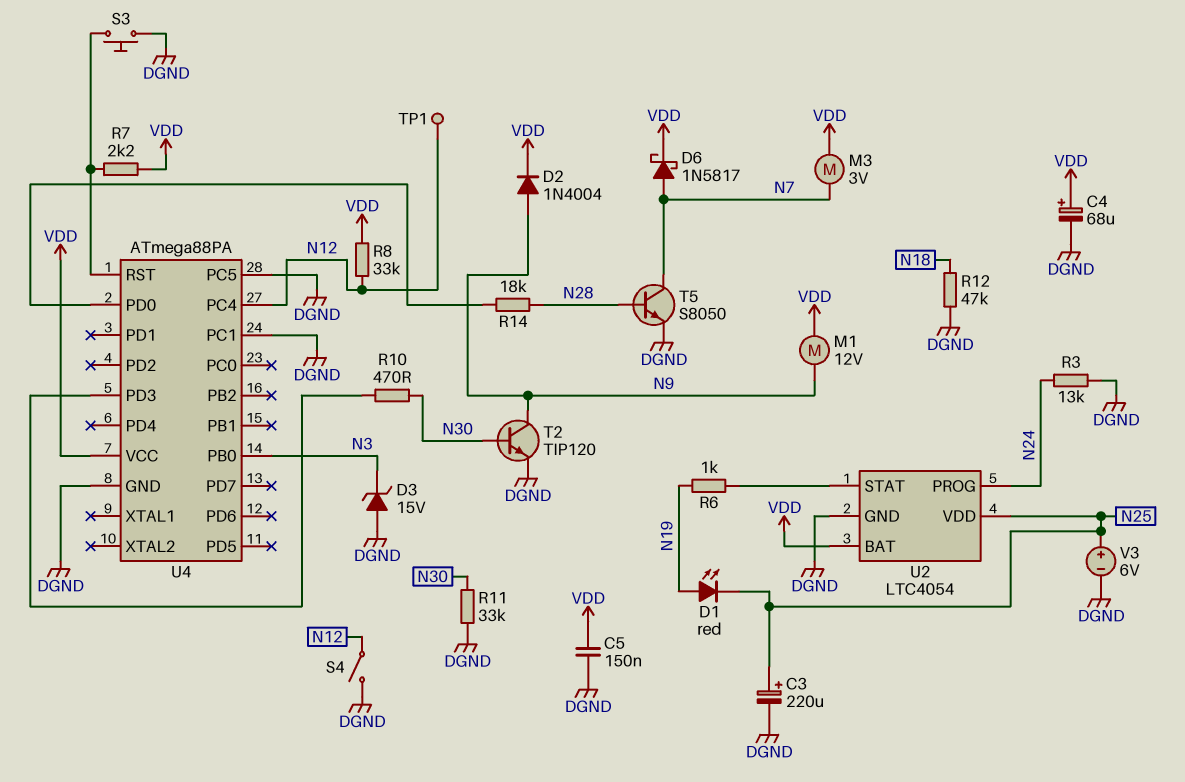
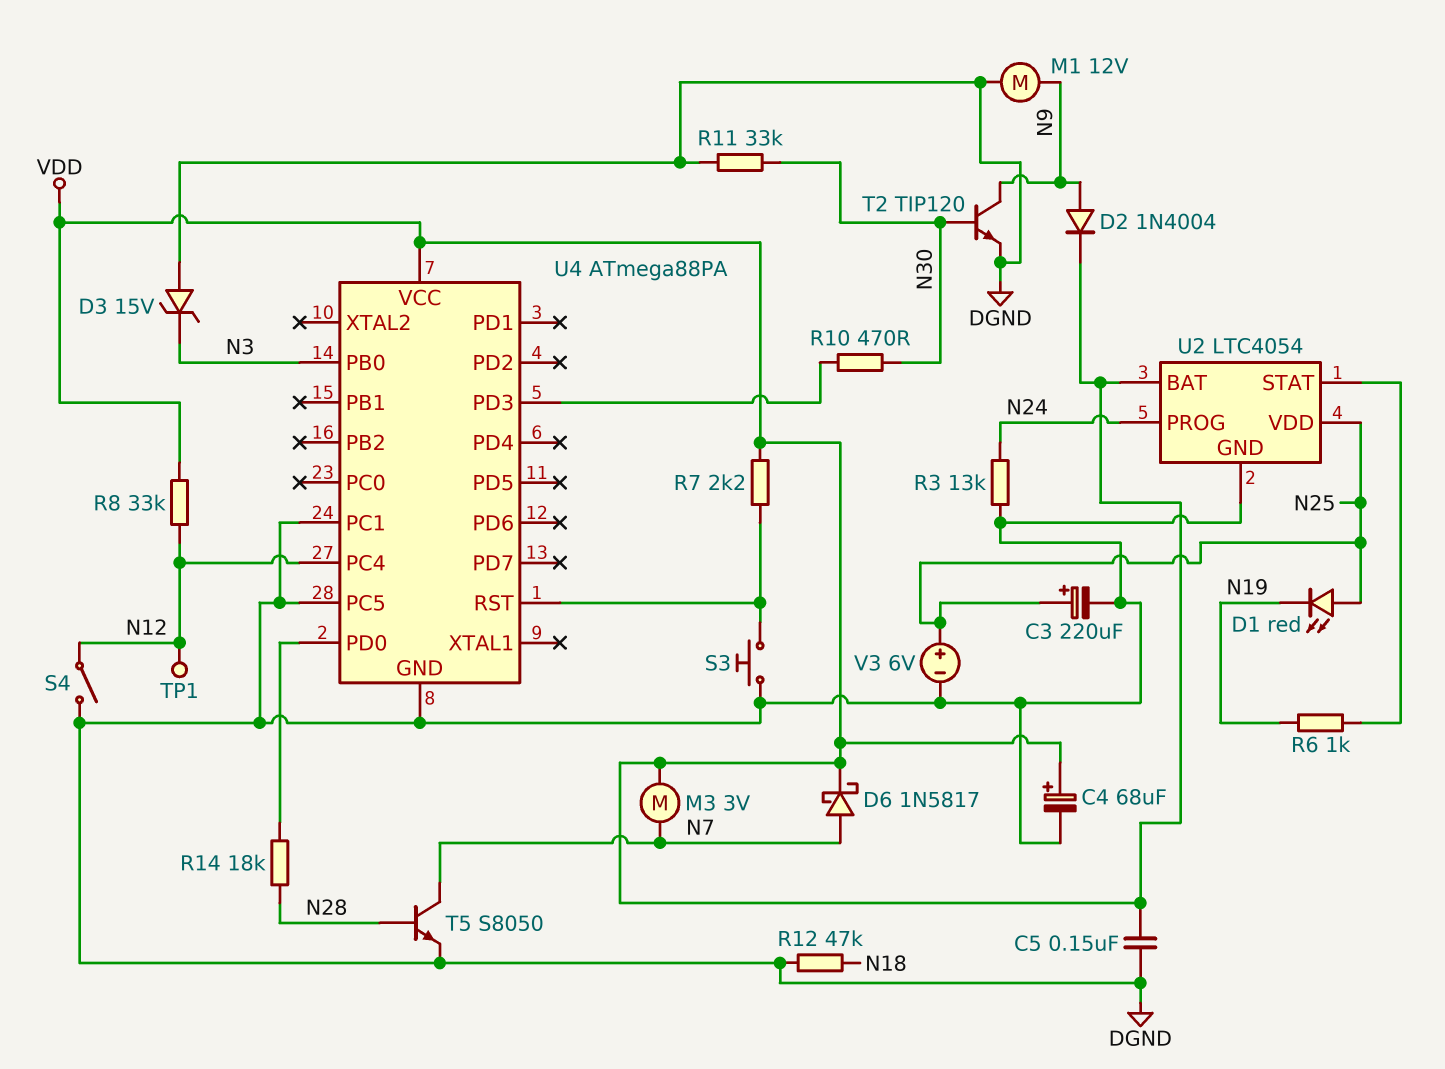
D1: LED red (A N19, K N25) -> LED red (A N25, K N19)
M1: motor 12V (N9, VDD) -> motor 12V (DGND, N9)

